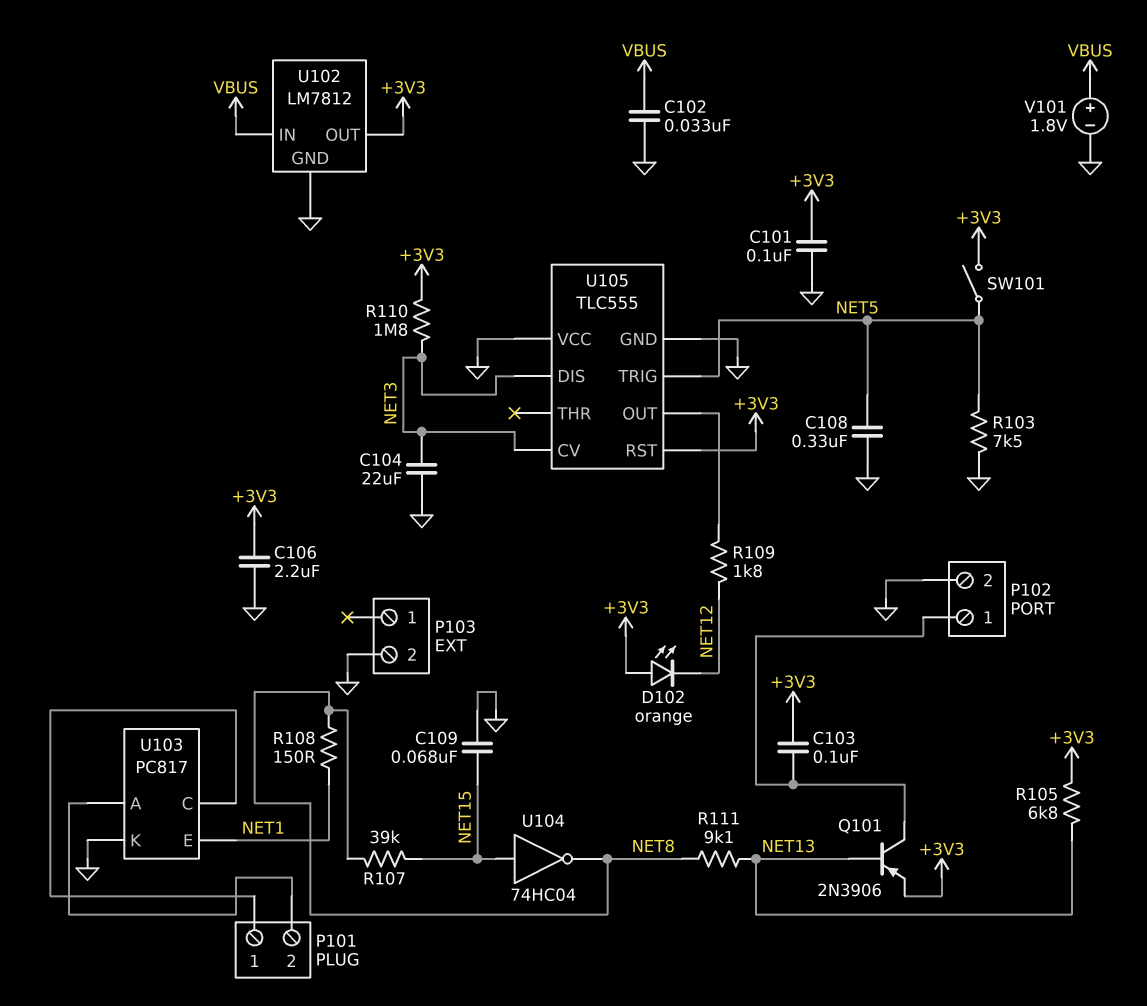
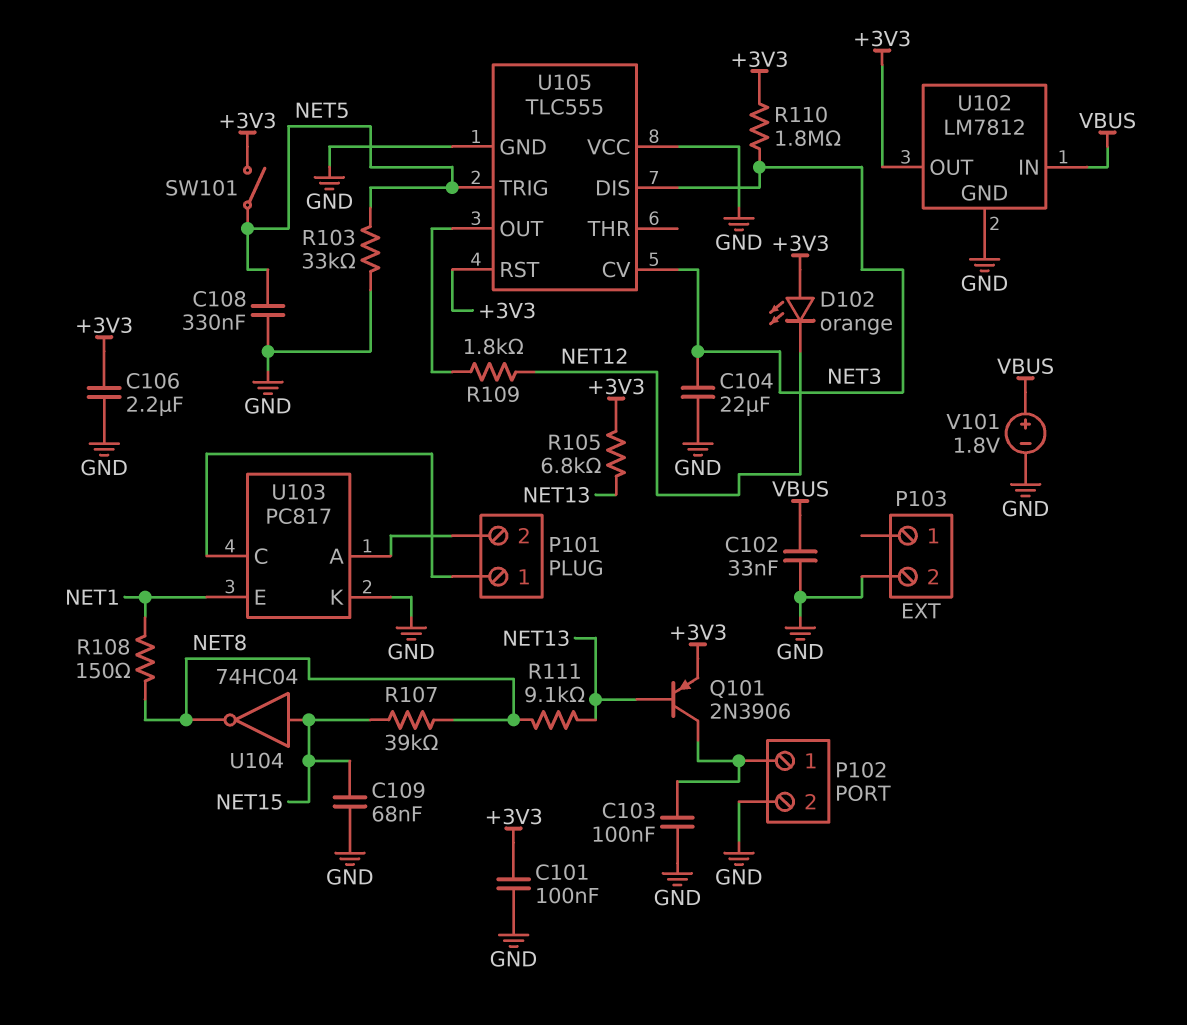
C103: 100nF (+3V3, P102/1) -> 100nF (GND, P102/1)
R103: 7.5k (GND, NET5) -> 33k (GND, NET5)

